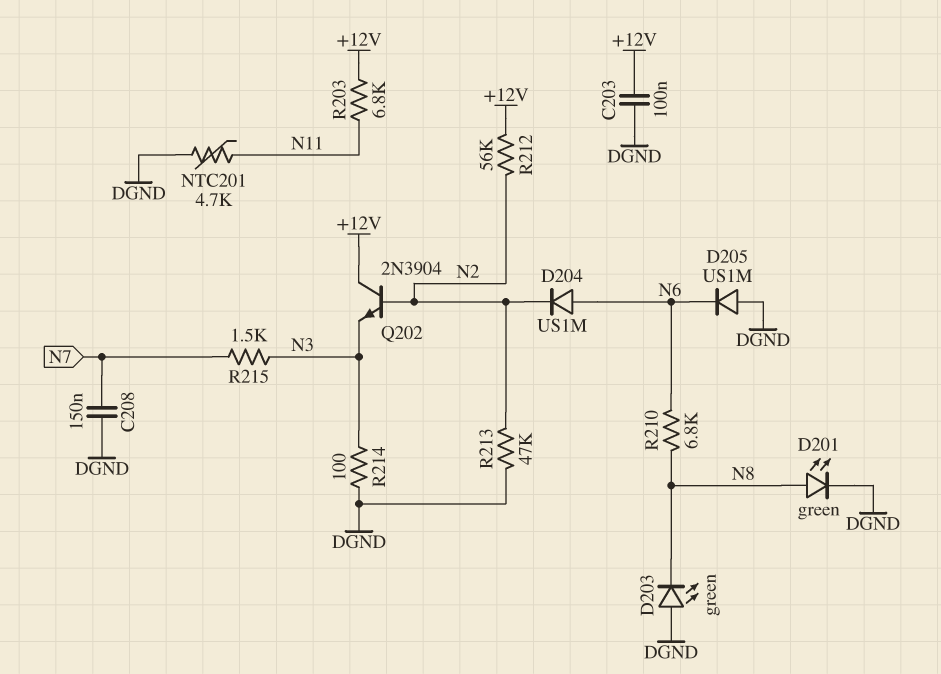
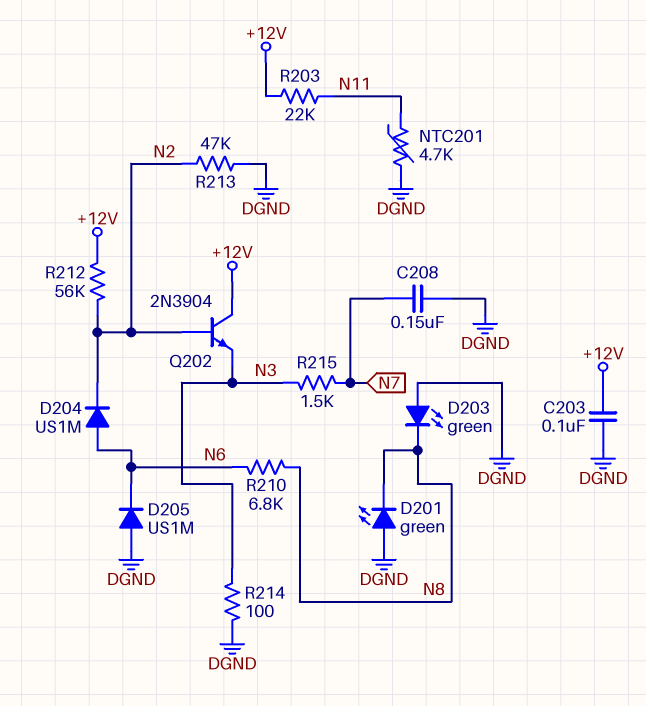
D201: LED green (A N8, K DGND) -> LED green (A DGND, K N8)
R203: 6.8k (+12V, N11) -> 22k (+12V, N11)

